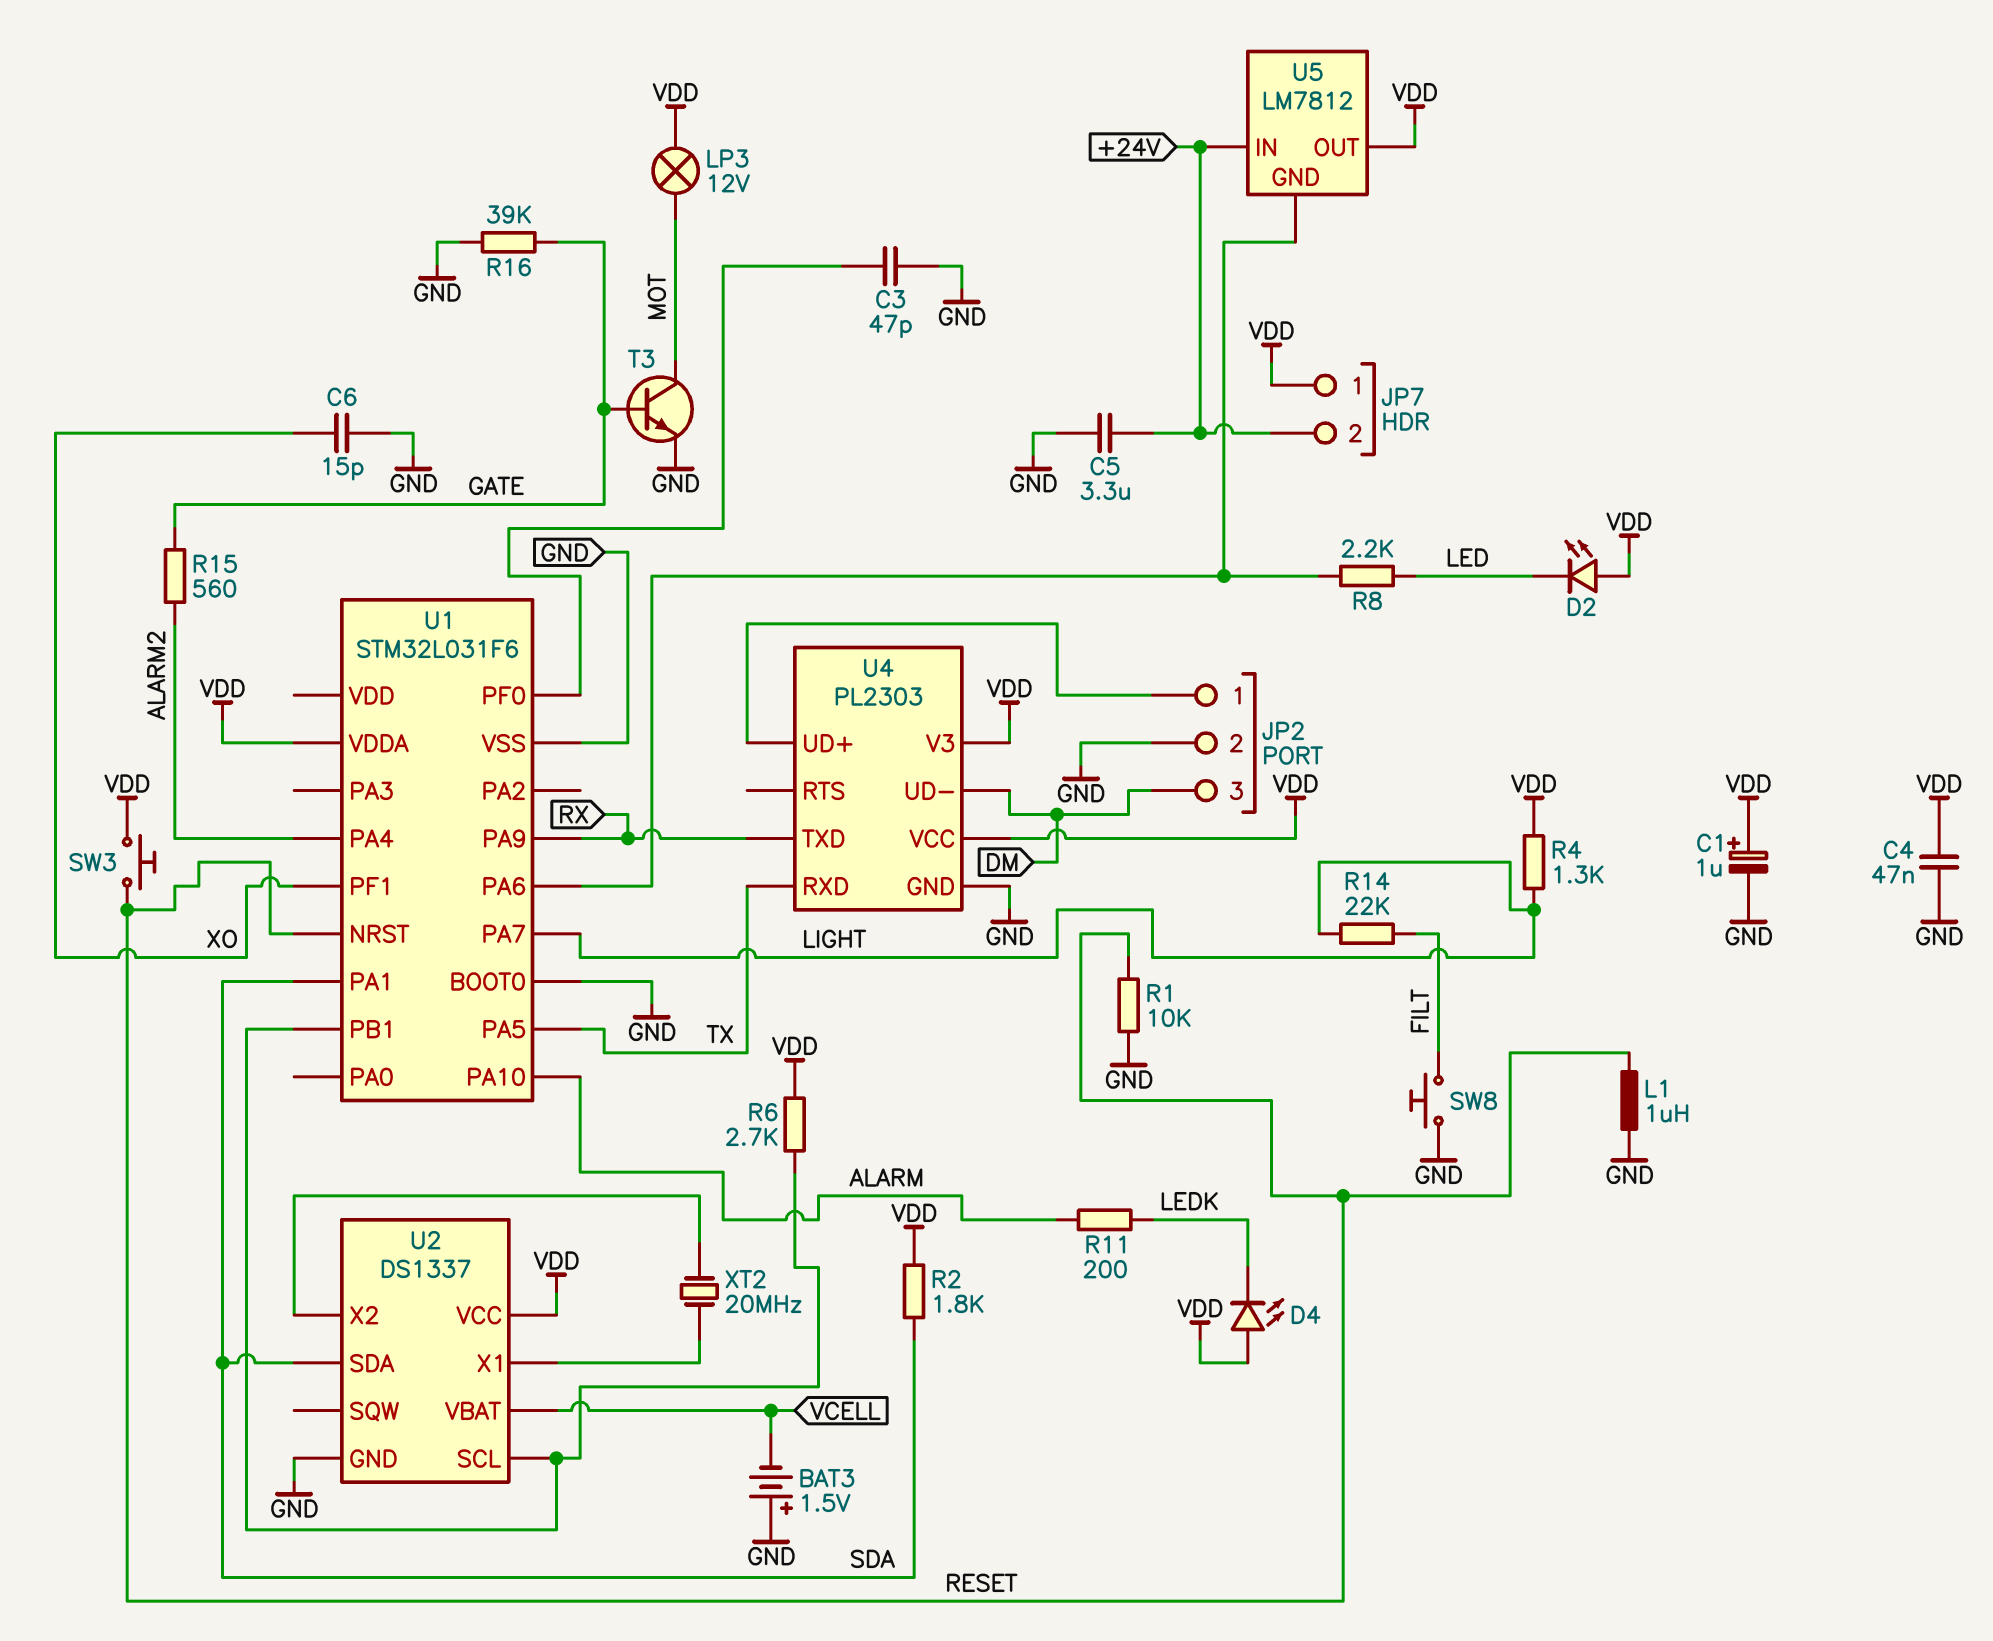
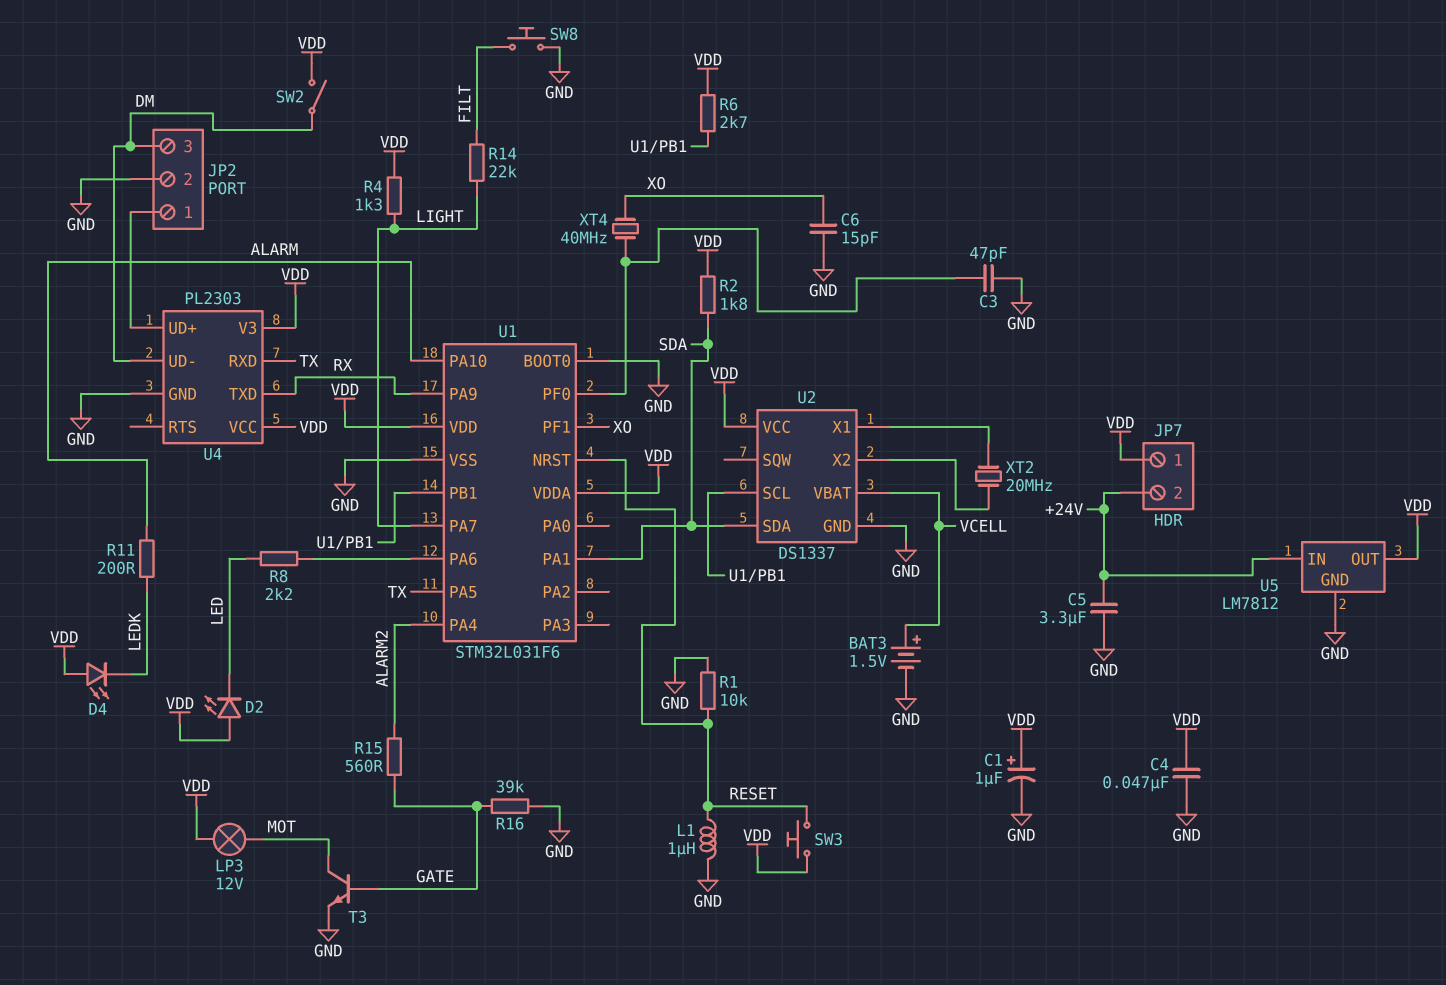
BAT3: 1.5V (plus GND, minus VCELL) -> 1.5V (plus VCELL, minus GND)
SW2: none -> switch (DM, VDD)
U1 pin VDD: none -> VDD
U5 pin GND: U1/PA6 -> GND
XT4: none -> 40MHz (U1/PF0, XO)

